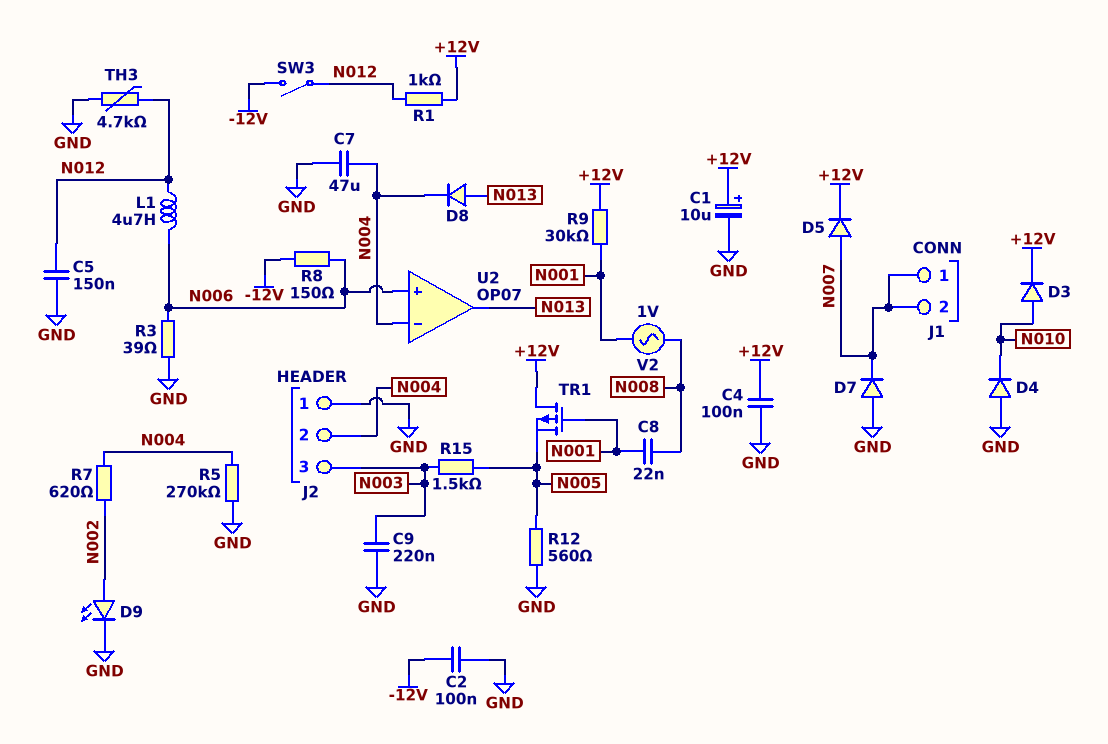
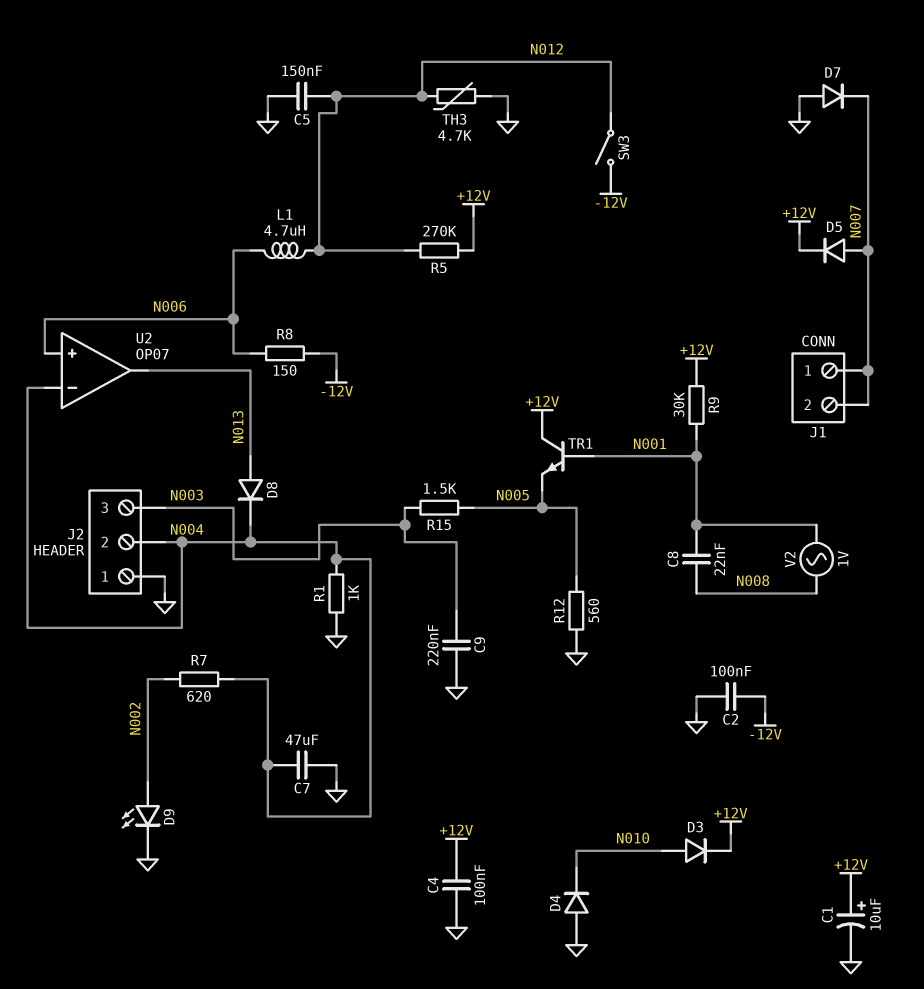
R1: 1k (+12V, N012) -> 1k (GND, N004)
R3: 39 (GND, N006) -> none
R5: 270k (GND, N004) -> 270k (+12V, N012)
TR1: PMOS (G N001, D +12V, S N005) -> NPN (B N001, C +12V, E N005)

